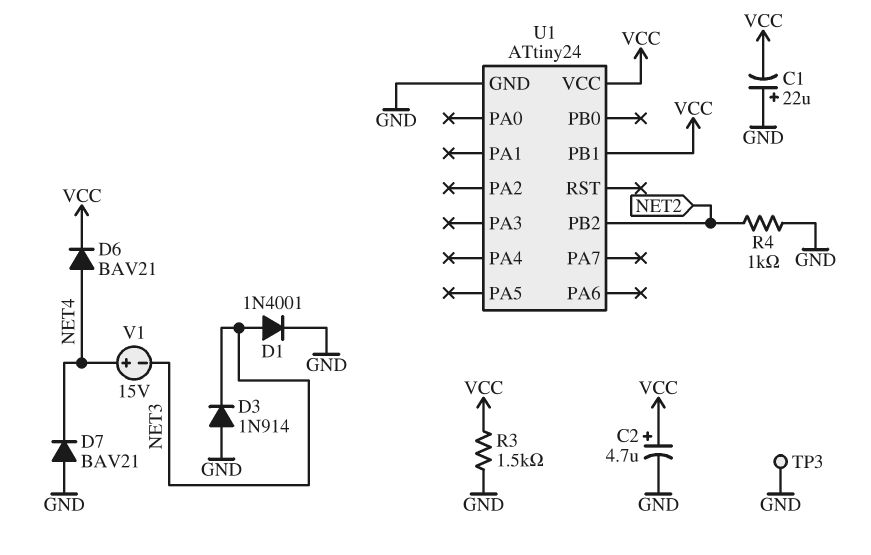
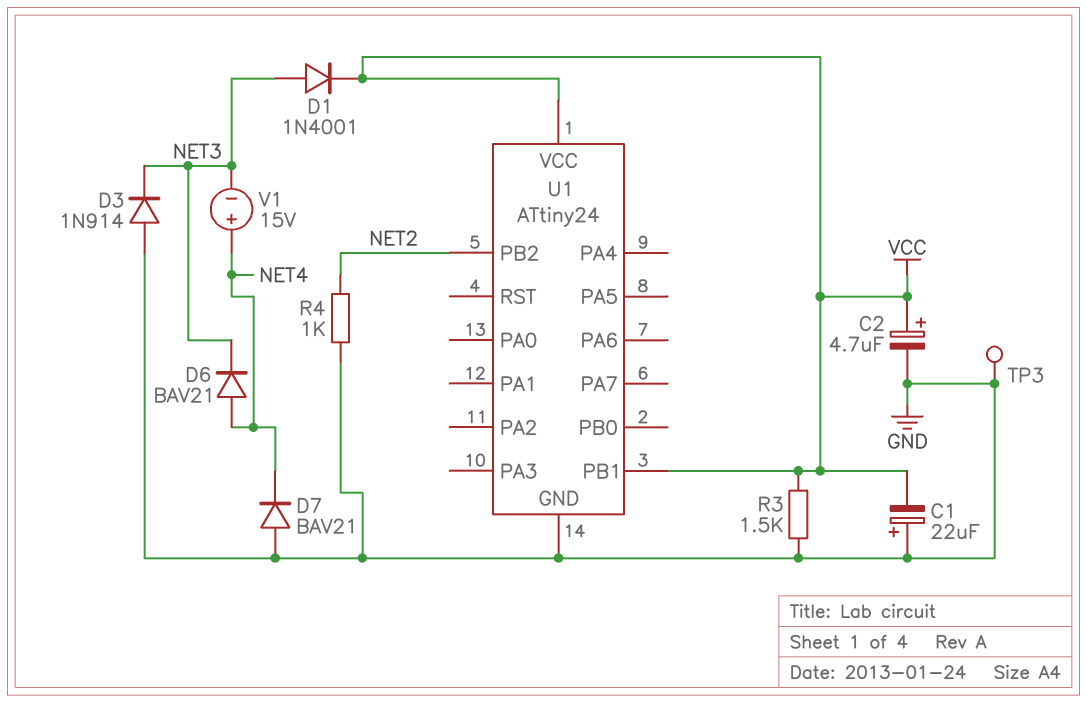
D1: diode 1N4001 (A NET3, K GND) -> diode 1N4001 (A NET3, K VCC)
D6: diode BAV21 (A NET4, K VCC) -> diode BAV21 (A NET4, K NET3)

